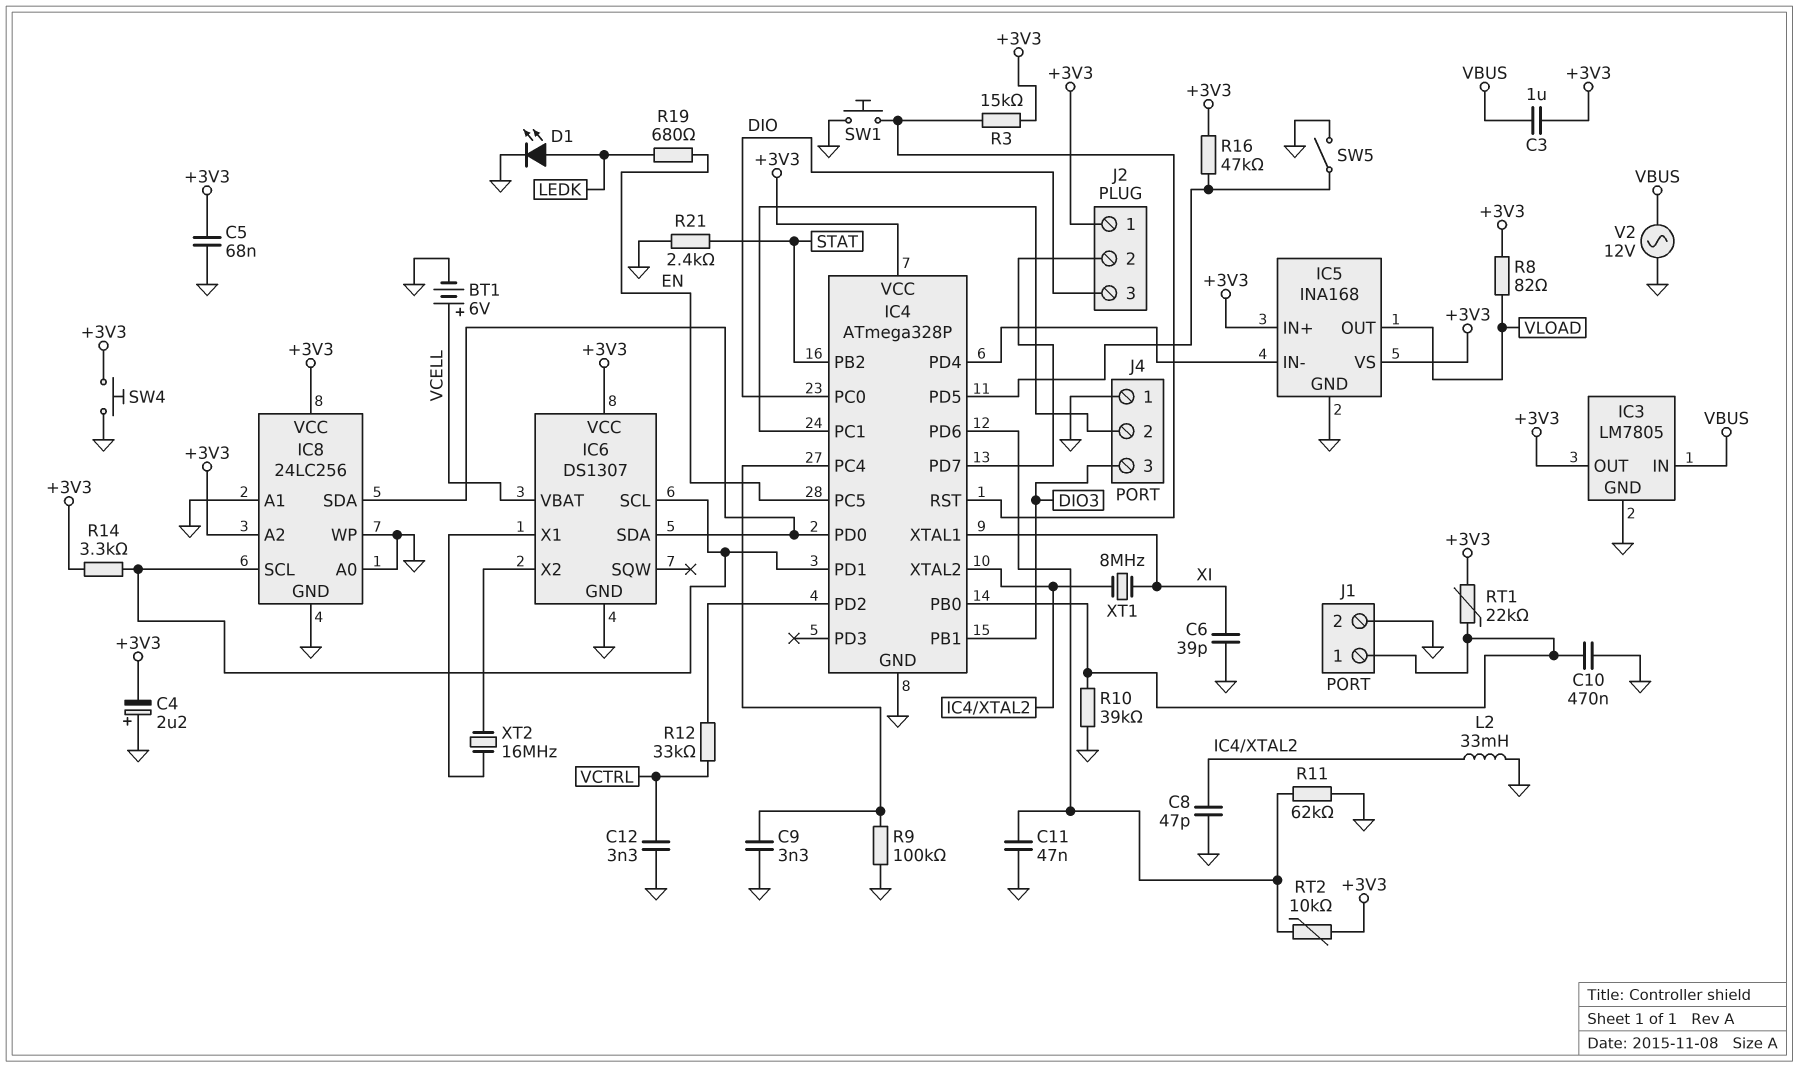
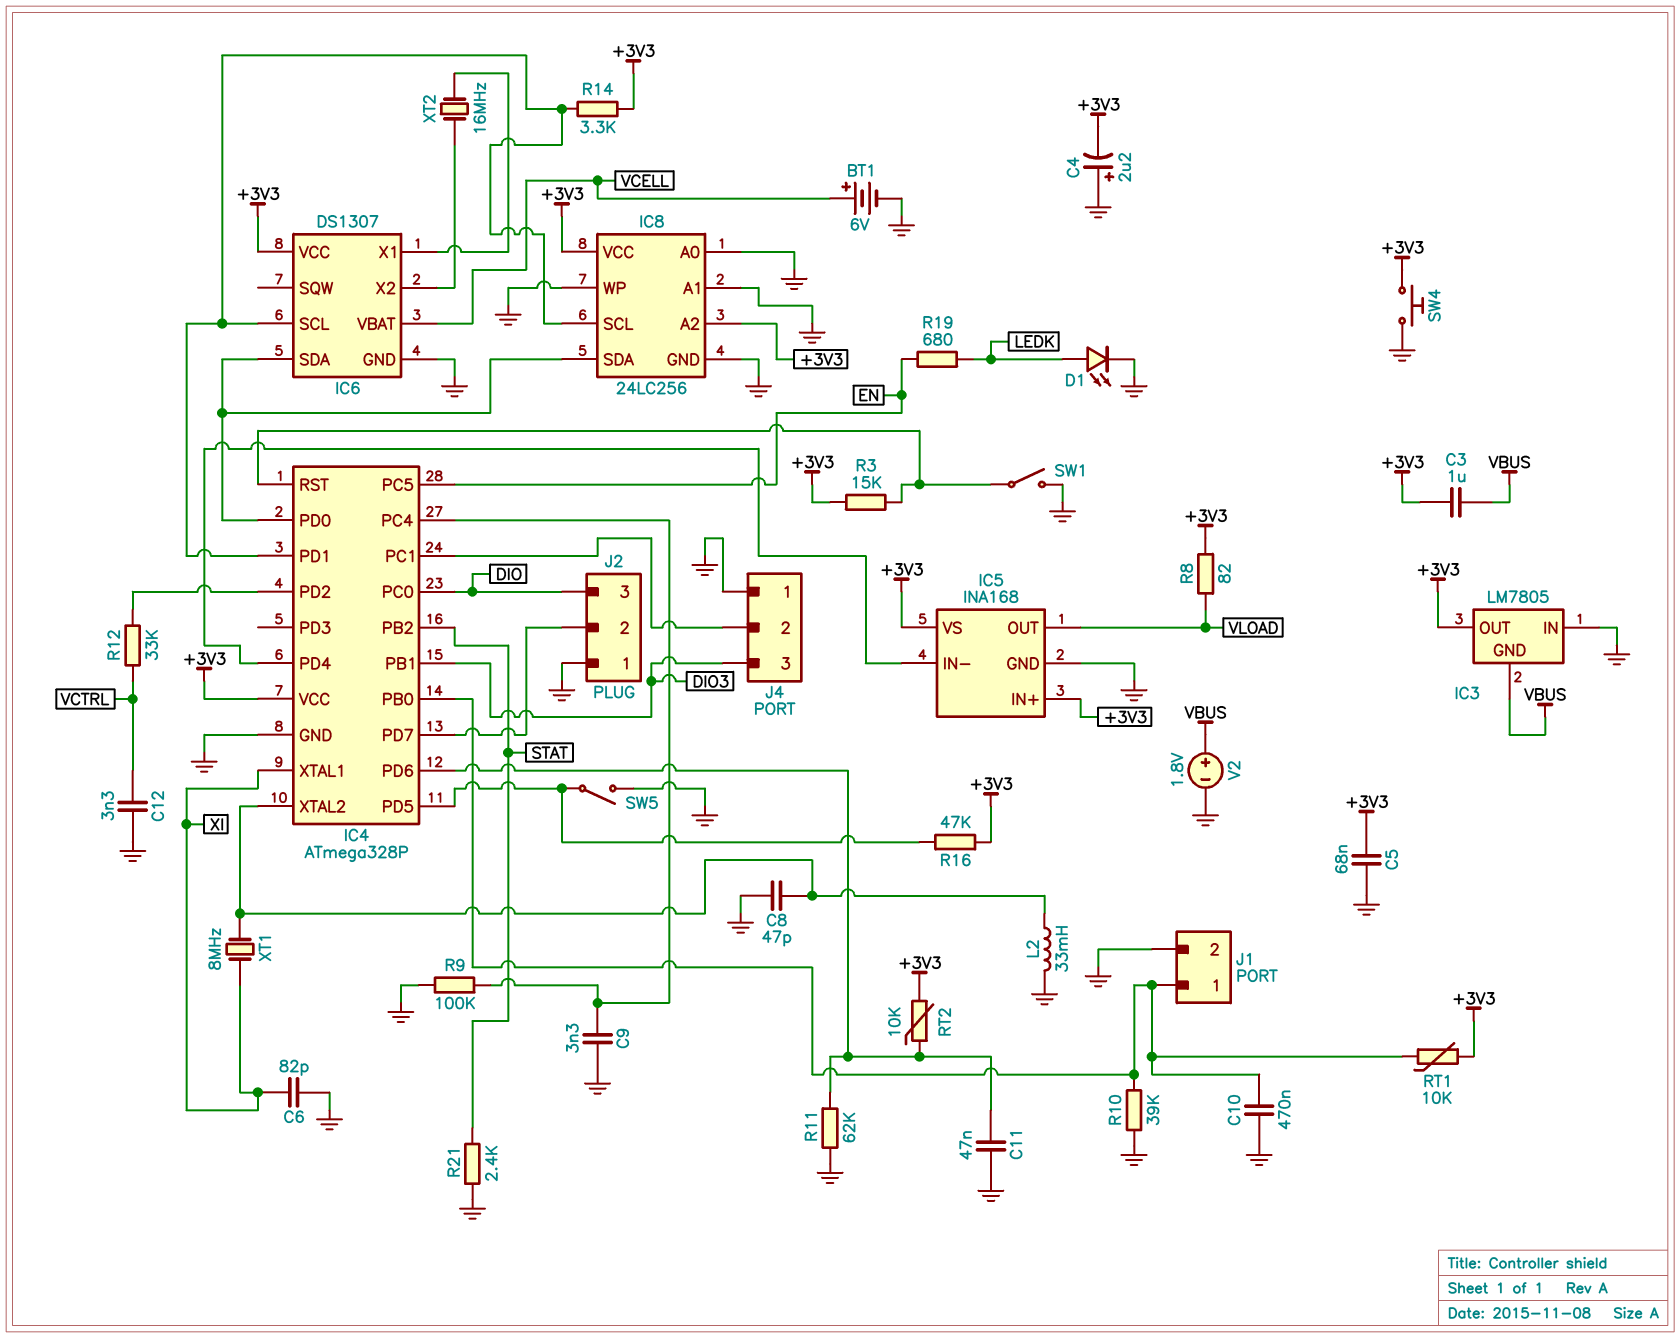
C6: 39pF (GND, XI) -> 82pF (GND, XI)
IC3 pin GND: GND -> VBUS
IC3 pin IN: VBUS -> GND
J2 pin 1: +3V3 -> GND
RT1: 22k (+3V3, IC4/PB0) -> 10k (+3V3, IC4/PB0)
SW1: button (GND, IC4/RST) -> switch (GND, IC4/RST)
V2: AC 12V (GND, VBUS) -> 1.8V (plus VBUS, minus GND)

